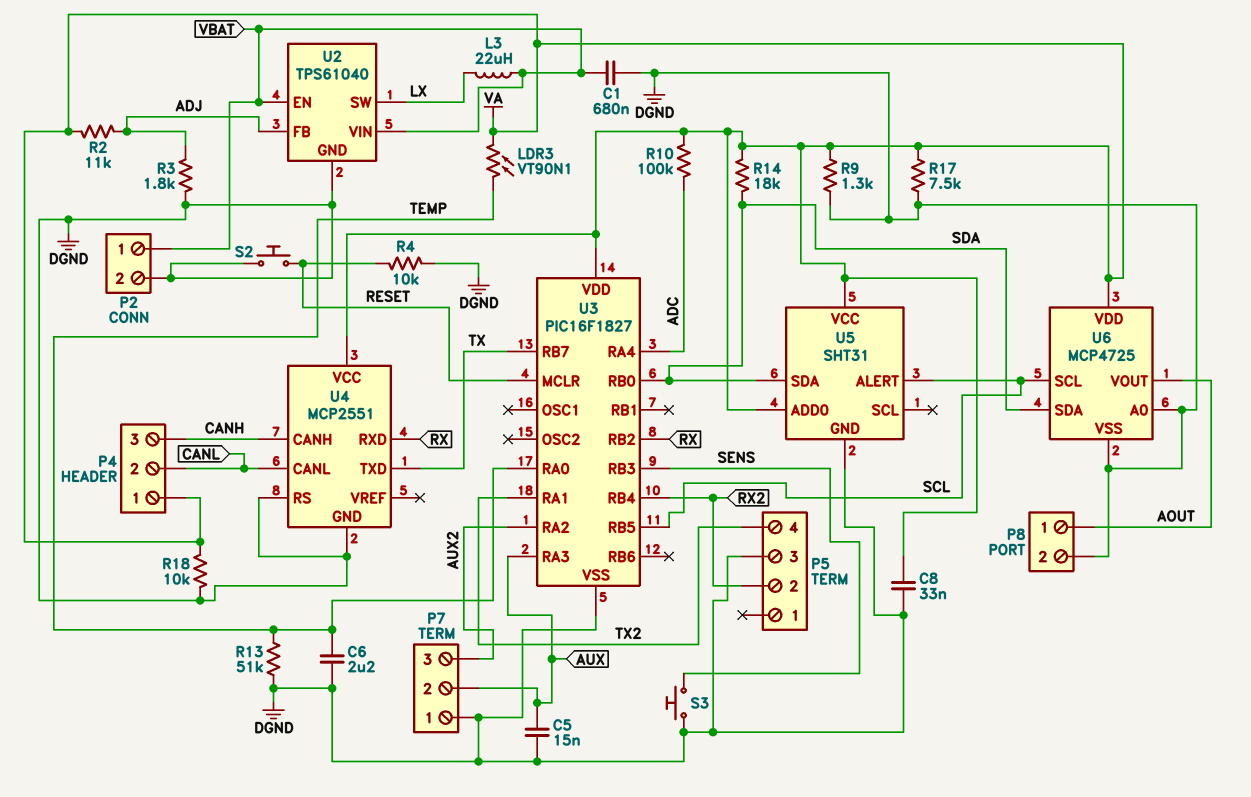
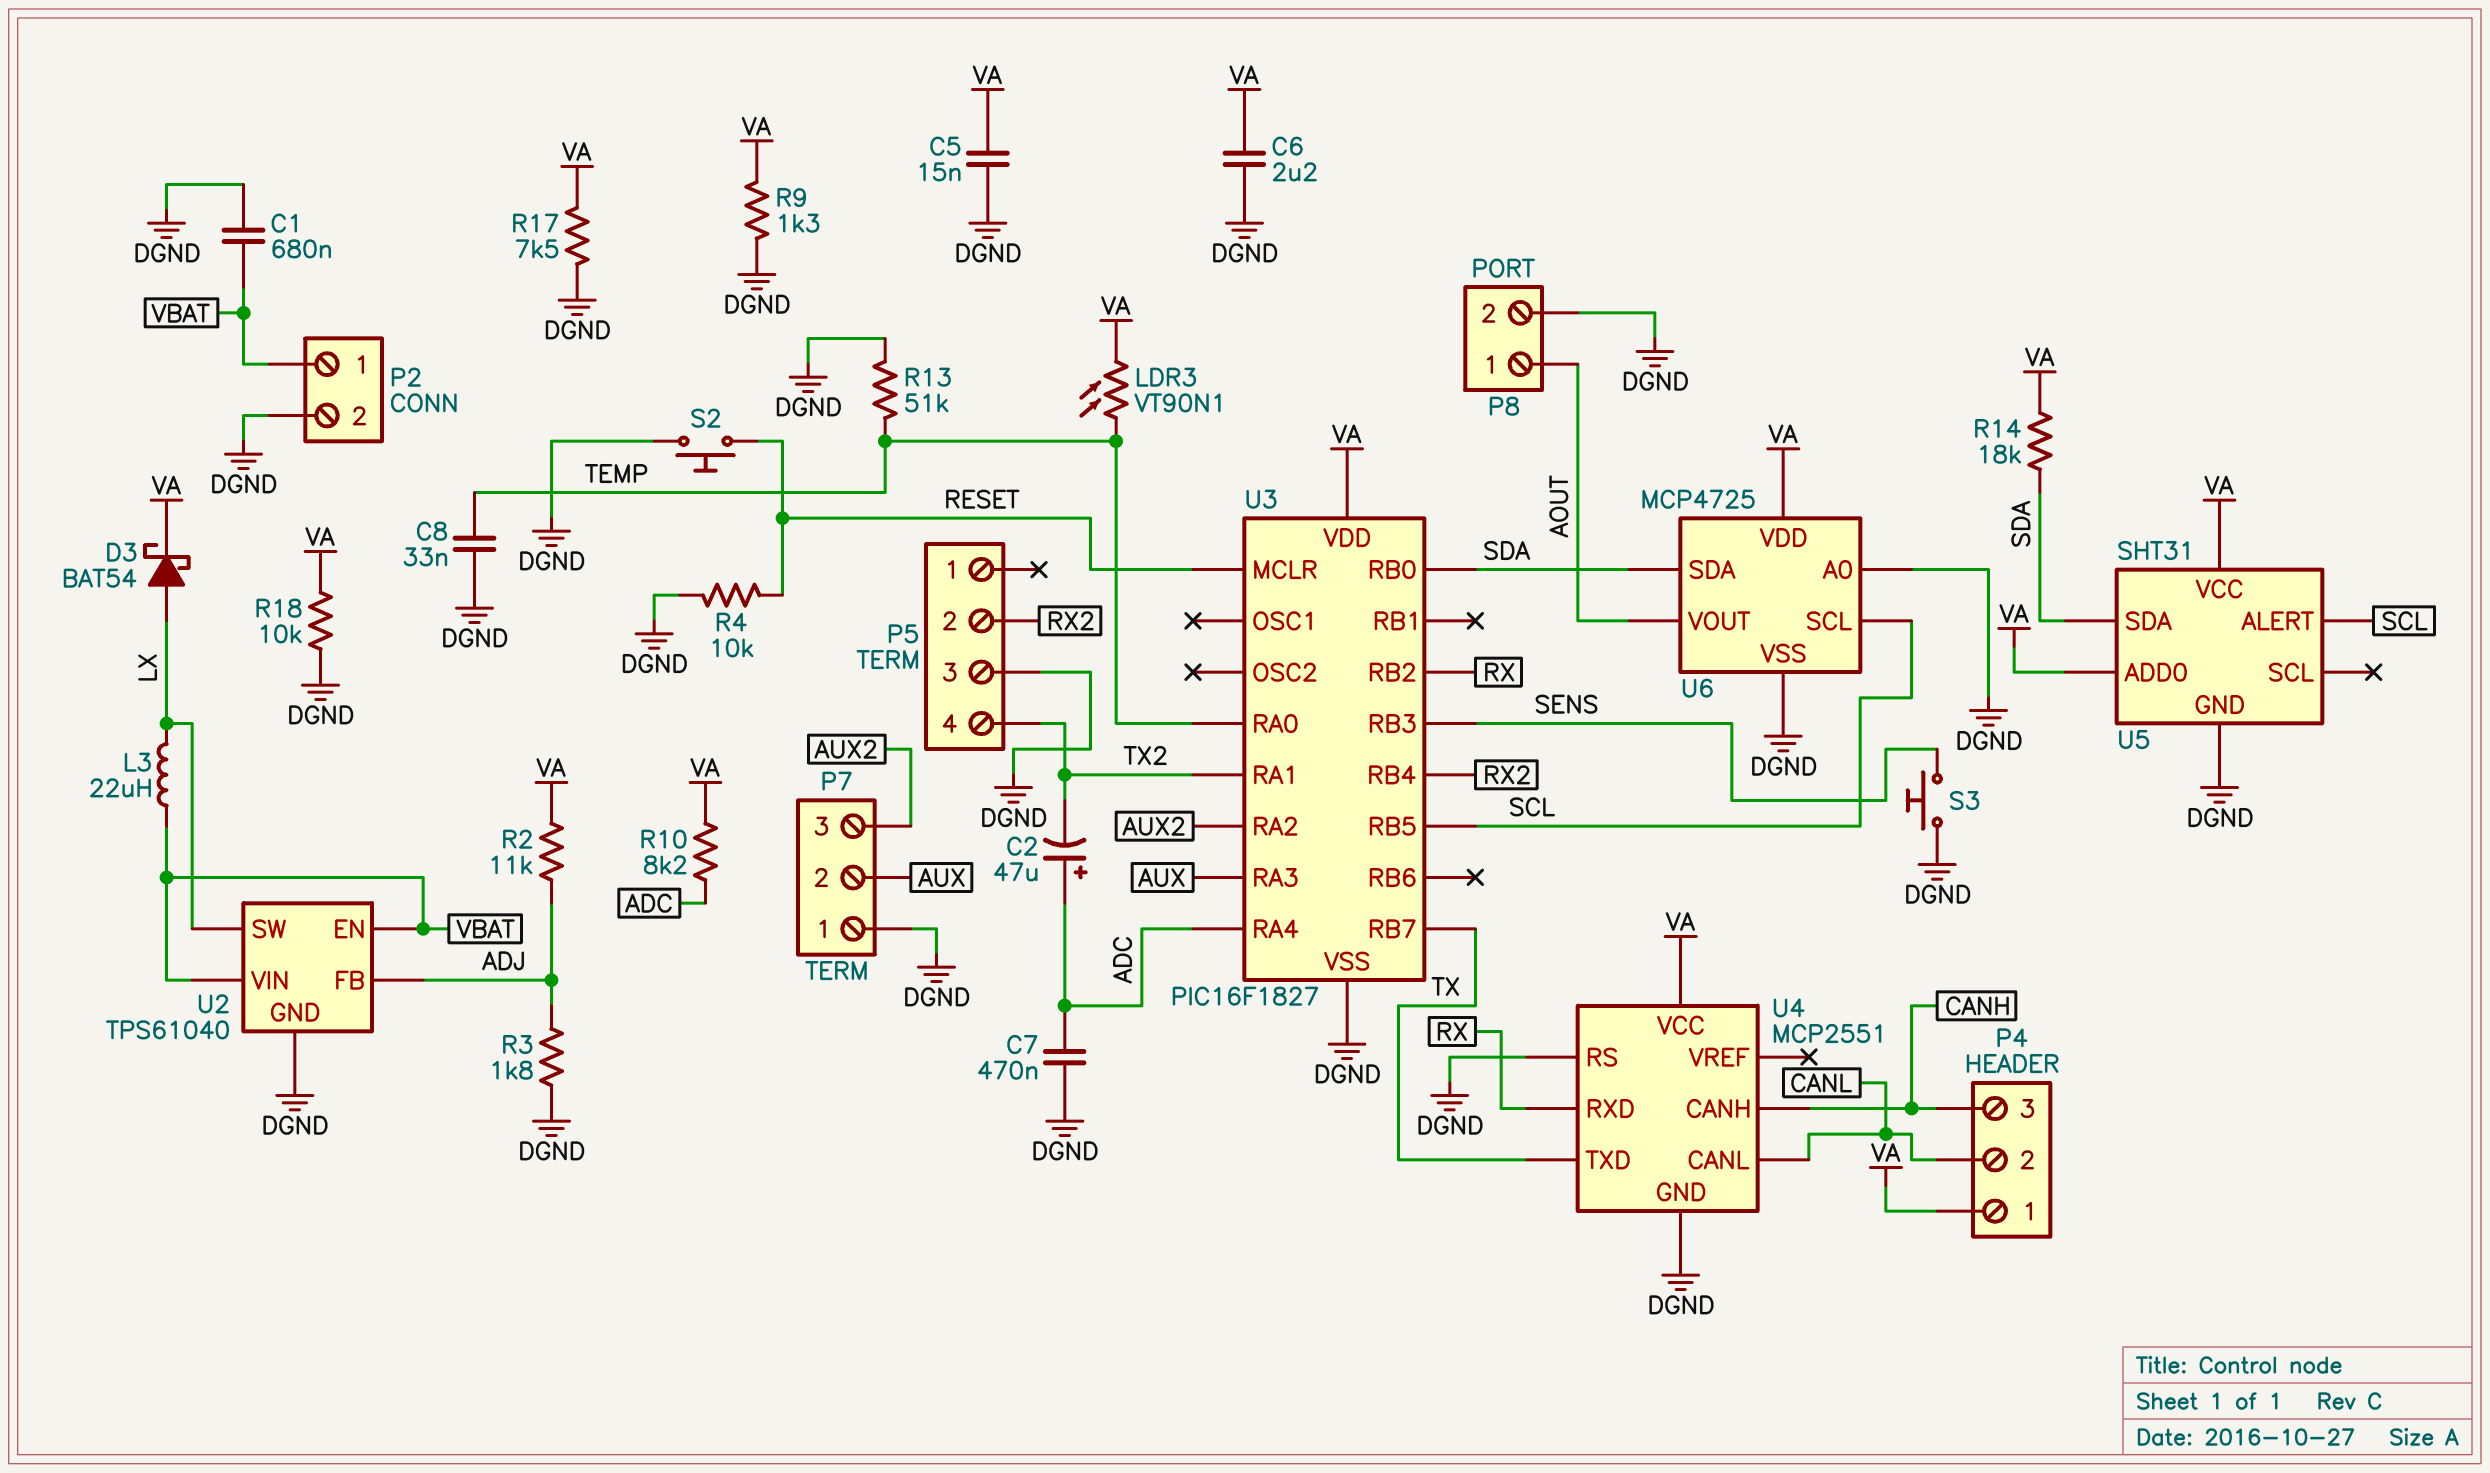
C2: none -> 47uF (plus ADC, minus TX2)
C5: 15nF (AUX, DGND) -> 15nF (DGND, VA)
C6: 2.2uF (DGND, TEMP) -> 2.2uF (DGND, VA)
C7: none -> 470nF (ADC, DGND)
C8: 33nF (DGND, VA) -> 33nF (DGND, TEMP)
D3: none -> schottky BAT54 (A LX, K VA)
R10: 100k (ADC, VA) -> 8.2k (ADC, VA)

